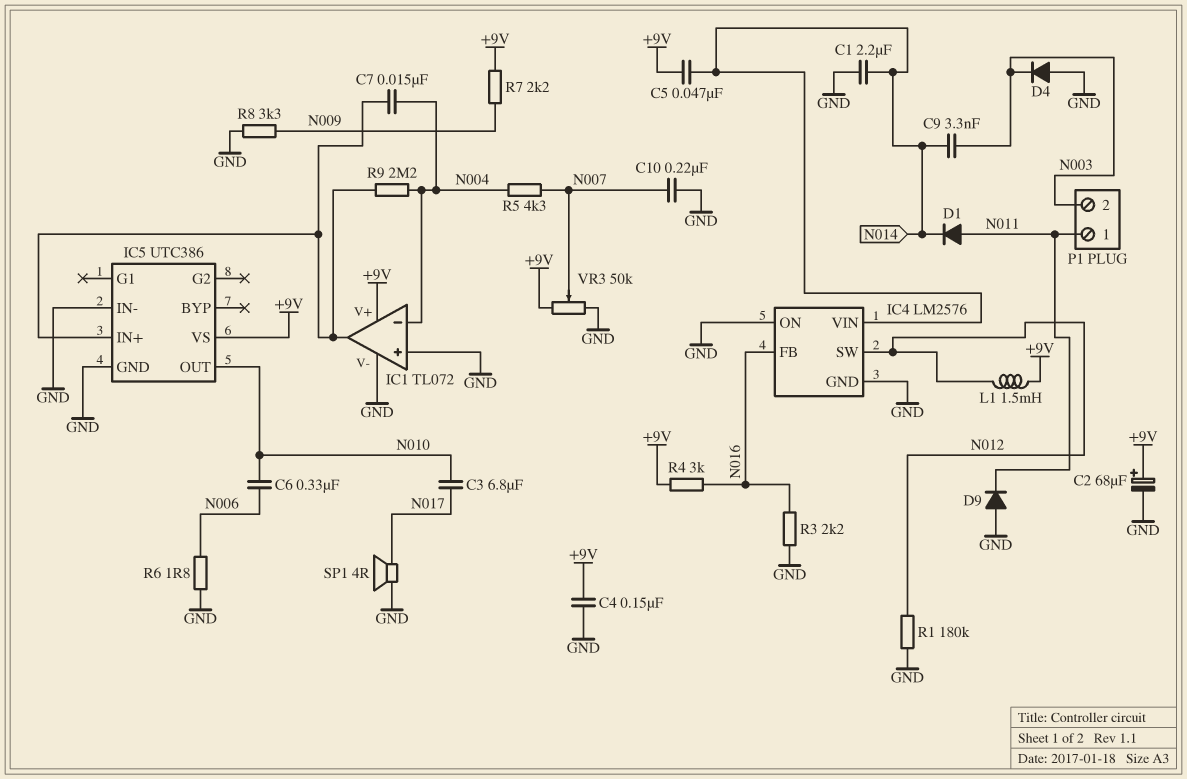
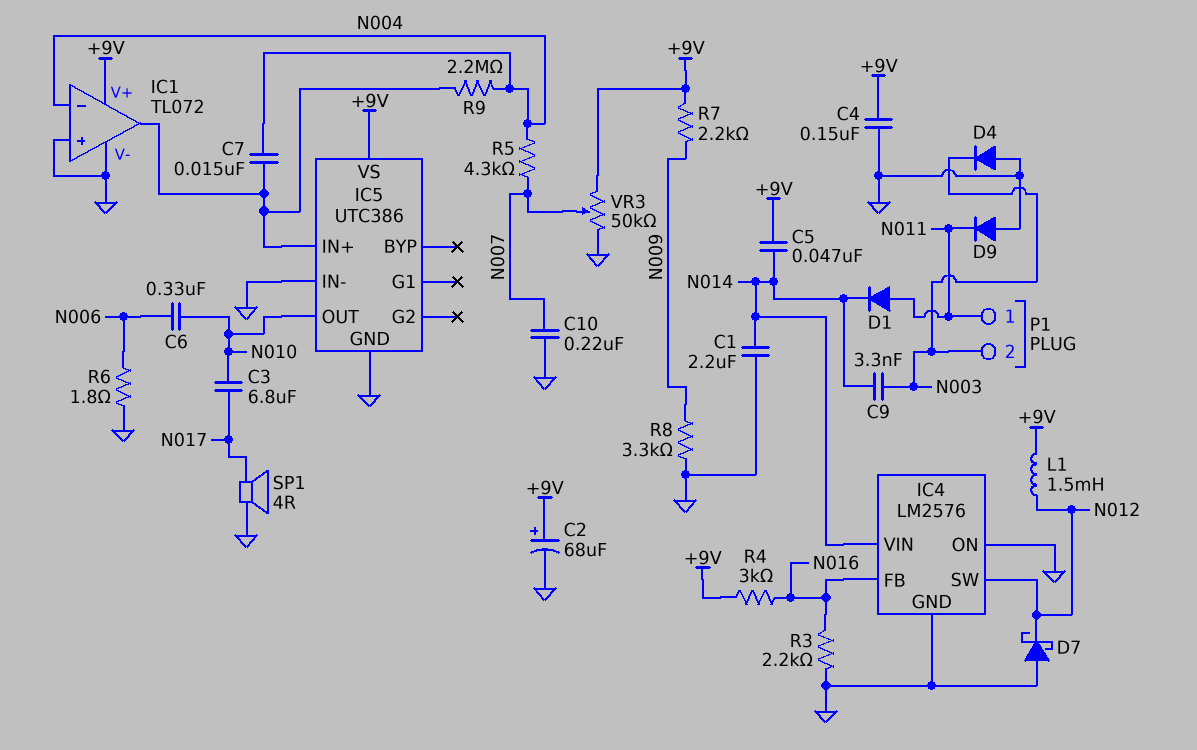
D7: none -> schottky (A GND, K N012)
R1: 180k (GND, N012) -> none

